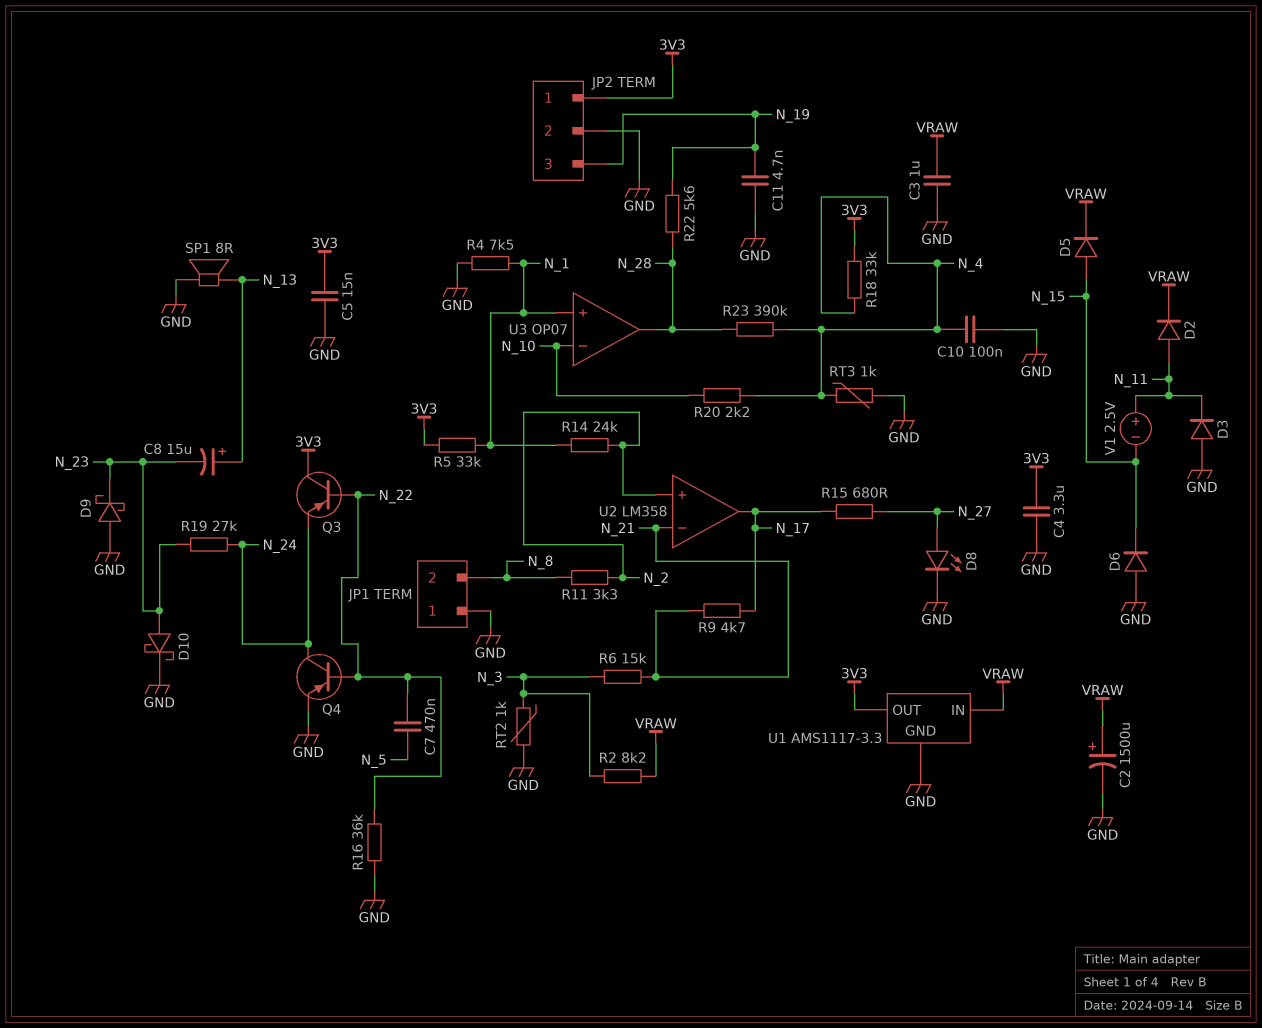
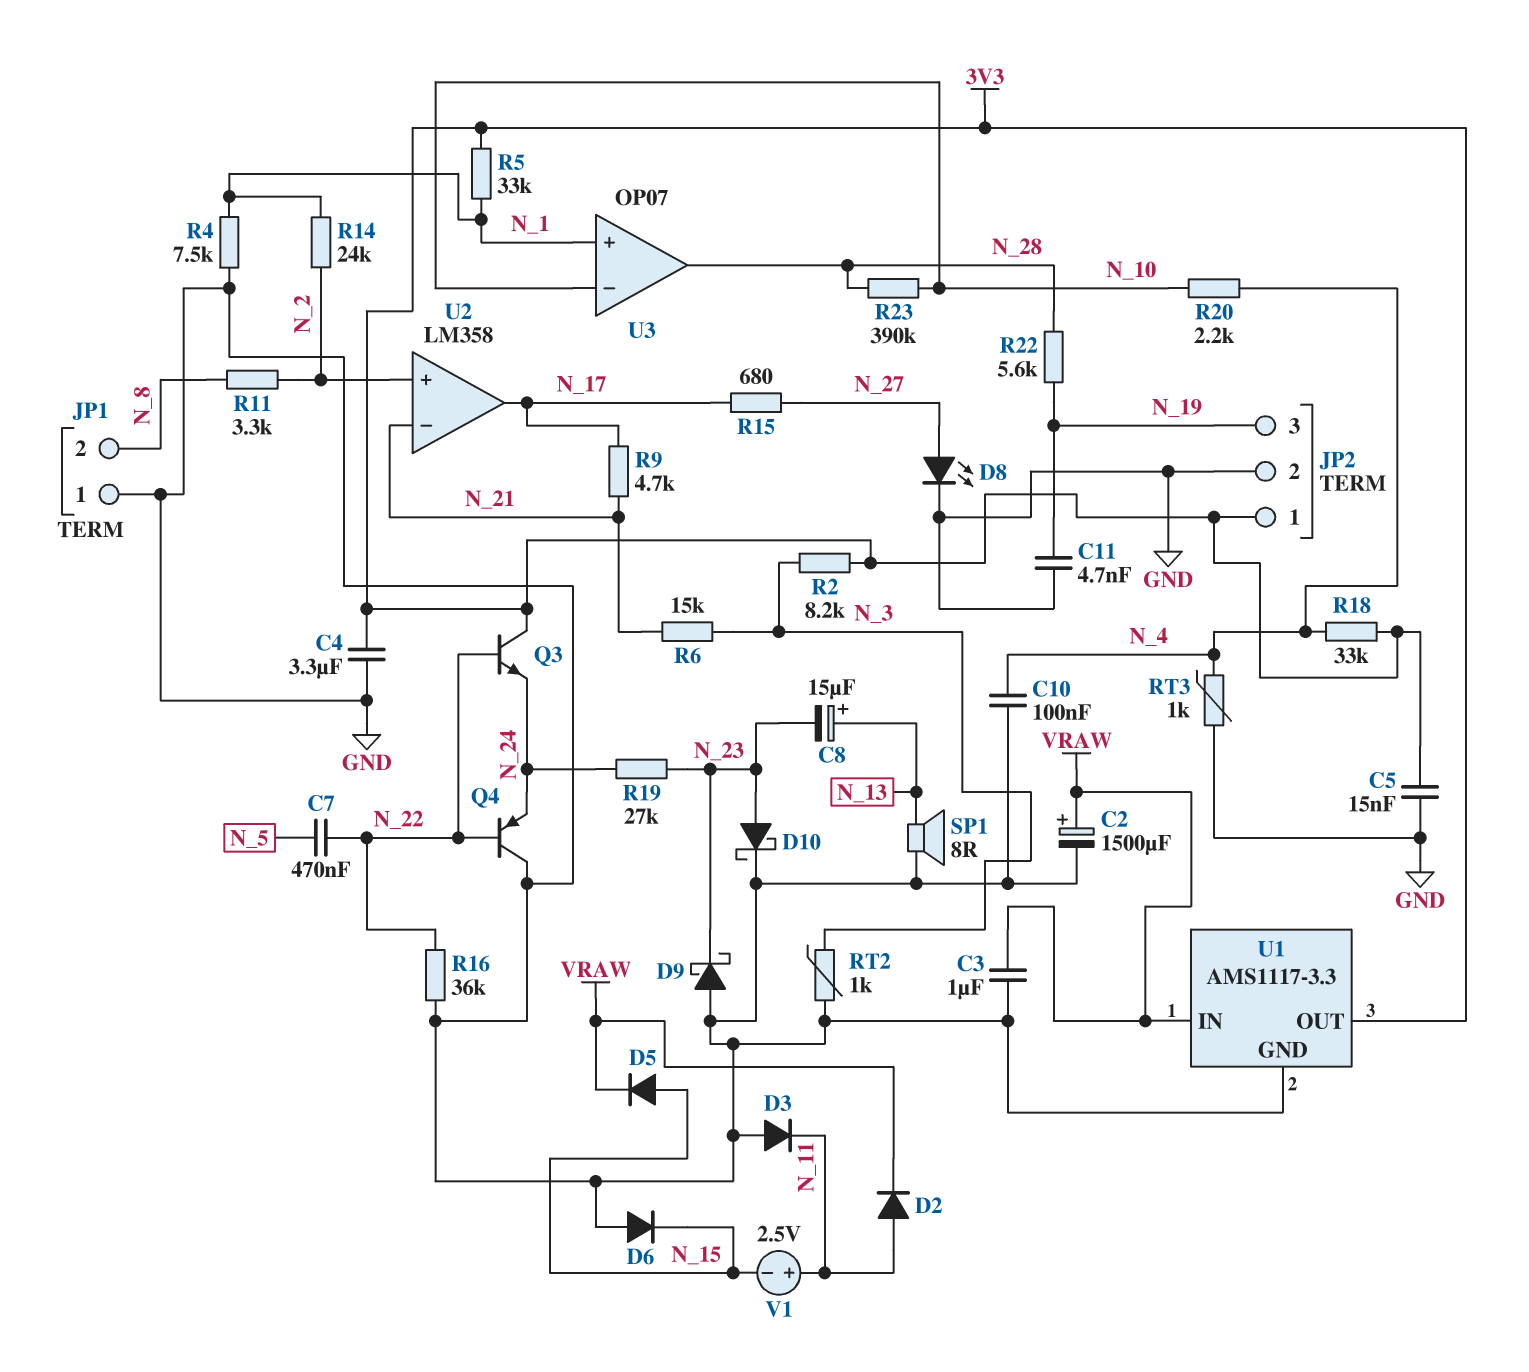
Q3: PNP (B N_22, C 3V3, E N_24) -> NPN (B N_22, C 3V3, E N_24)
Q4: PNP (B N_22, C N_24, E GND) -> PNP (B N_22, C GND, E N_24)
R2: 8.2k (N_3, VRAW) -> 8.2k (3V3, N_3)
R23: 390k (N_4, N_28) -> 390k (N_10, N_28)

